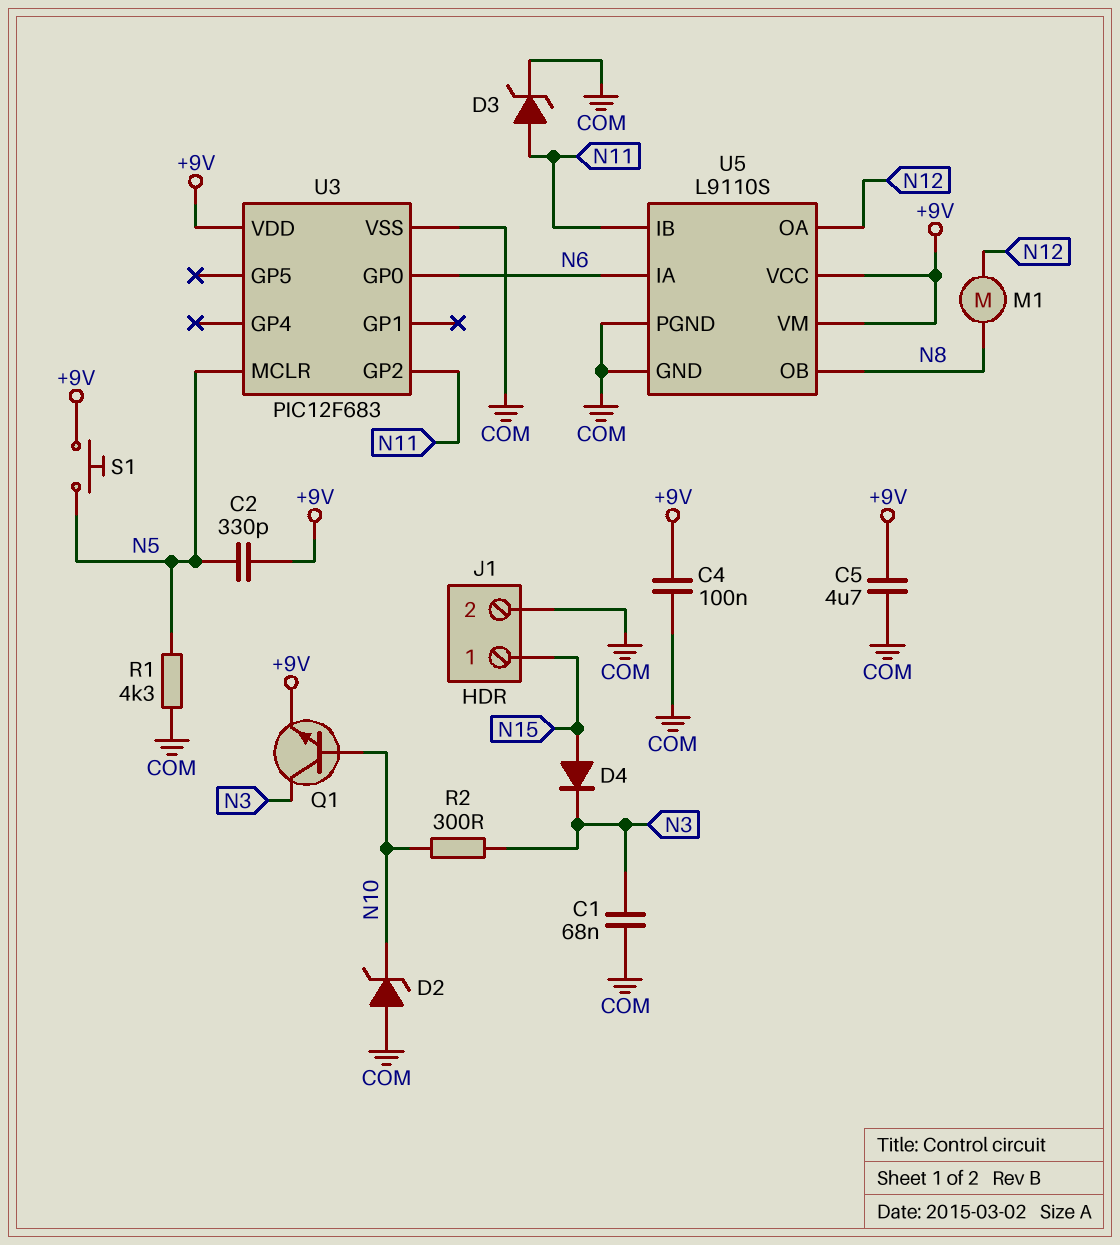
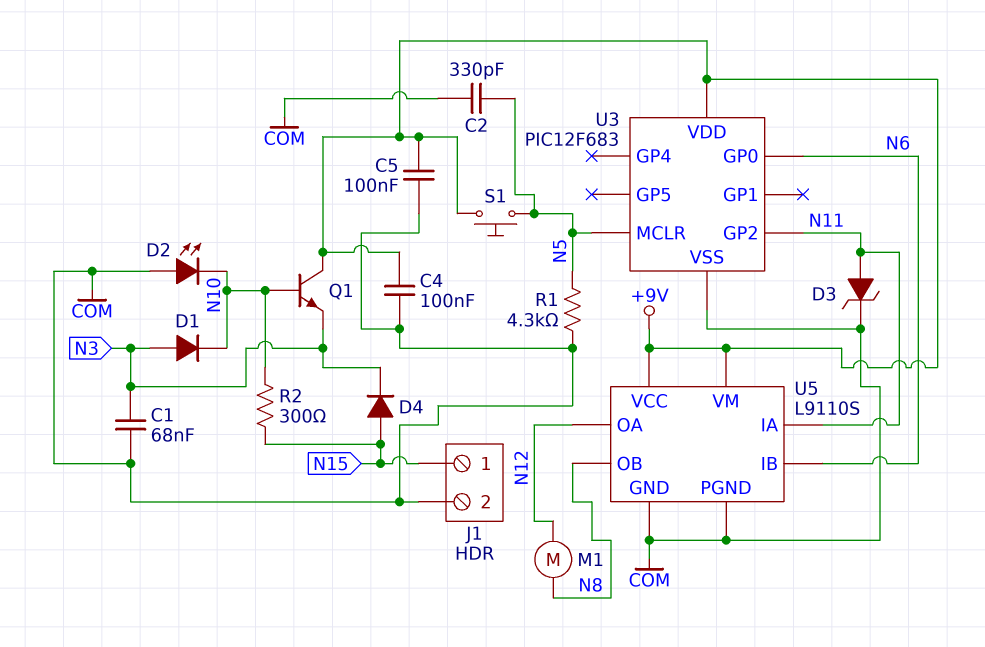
C2: 330pF (+9V, N5) -> 330pF (COM, N5)
C5: 4.7uF (+9V, COM) -> 100nF (+9V, COM)
D1: none -> diode (A N3, K N10)
D2: zener (A COM, K N10) -> LED (A COM, K N10)
Q1: NPN (B N10, C N3, E +9V) -> NPN (B N10, C +9V, E N3)
R2: 300 (N3, N10) -> 300 (N10, N15)
U5 pin IA: N6 -> N11
U5 pin IB: N11 -> N6

